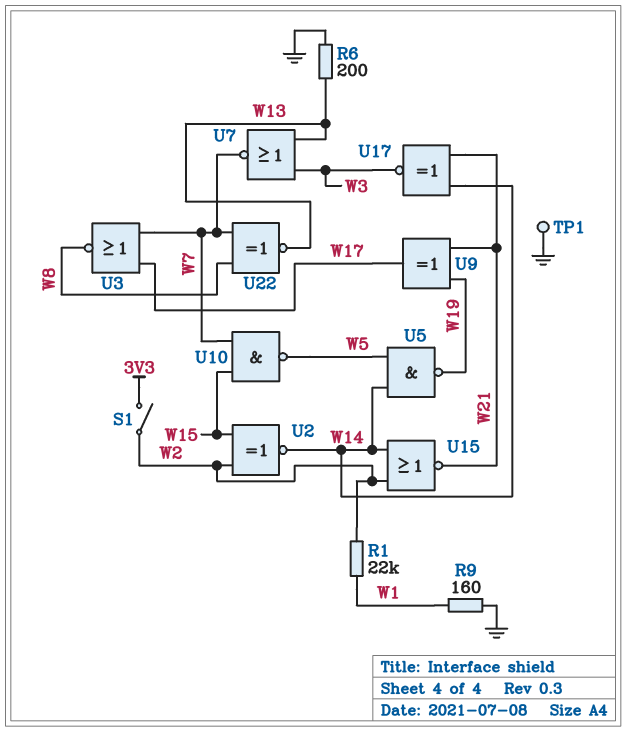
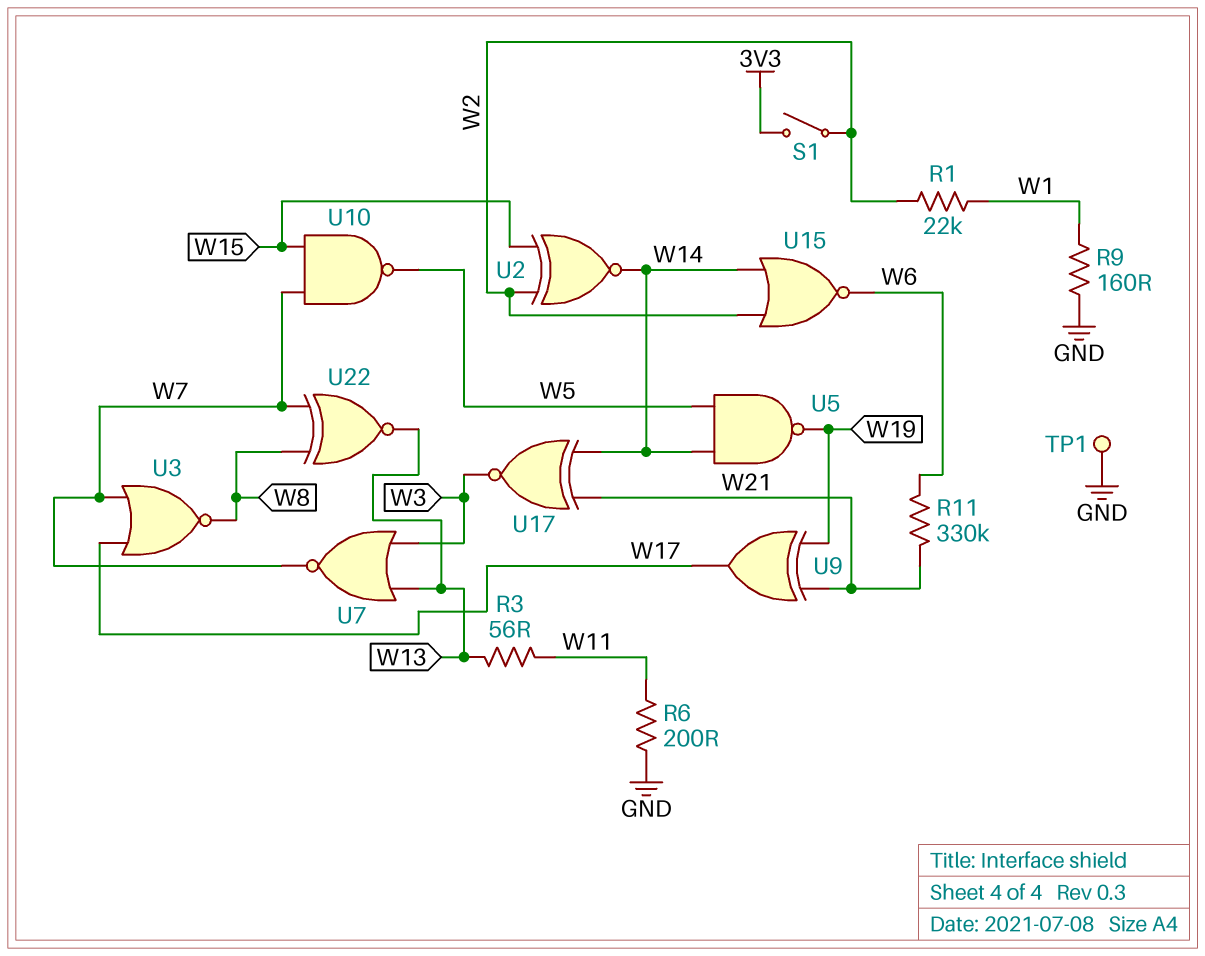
R3: none -> 56 (W11, W13)
R6: 200 (GND, W13) -> 200 (GND, W11)
R11: none -> 330k (W6, W21)
U15: NOR (in W2, in W14, out W21) -> NOR (in W2, in W14, out W6)

